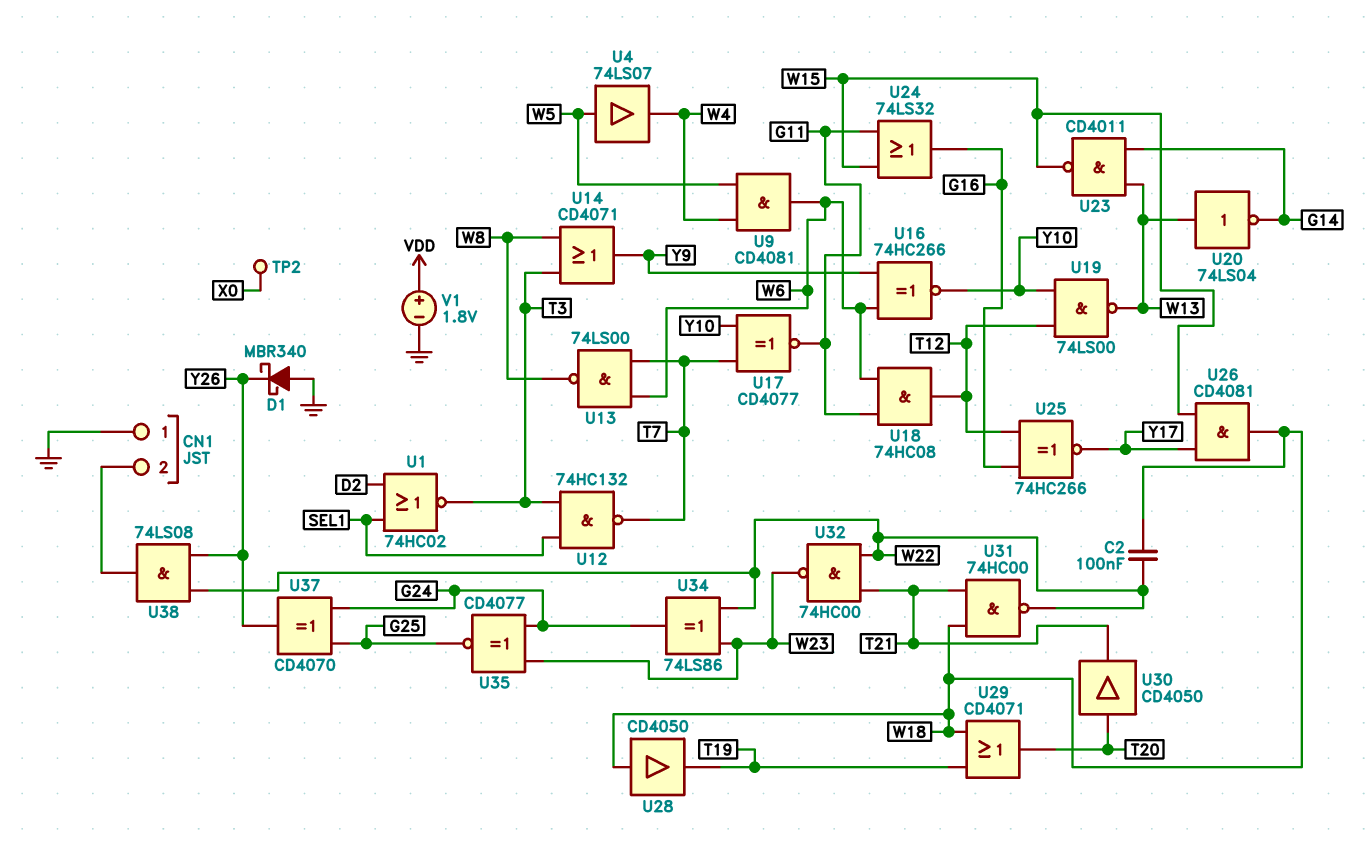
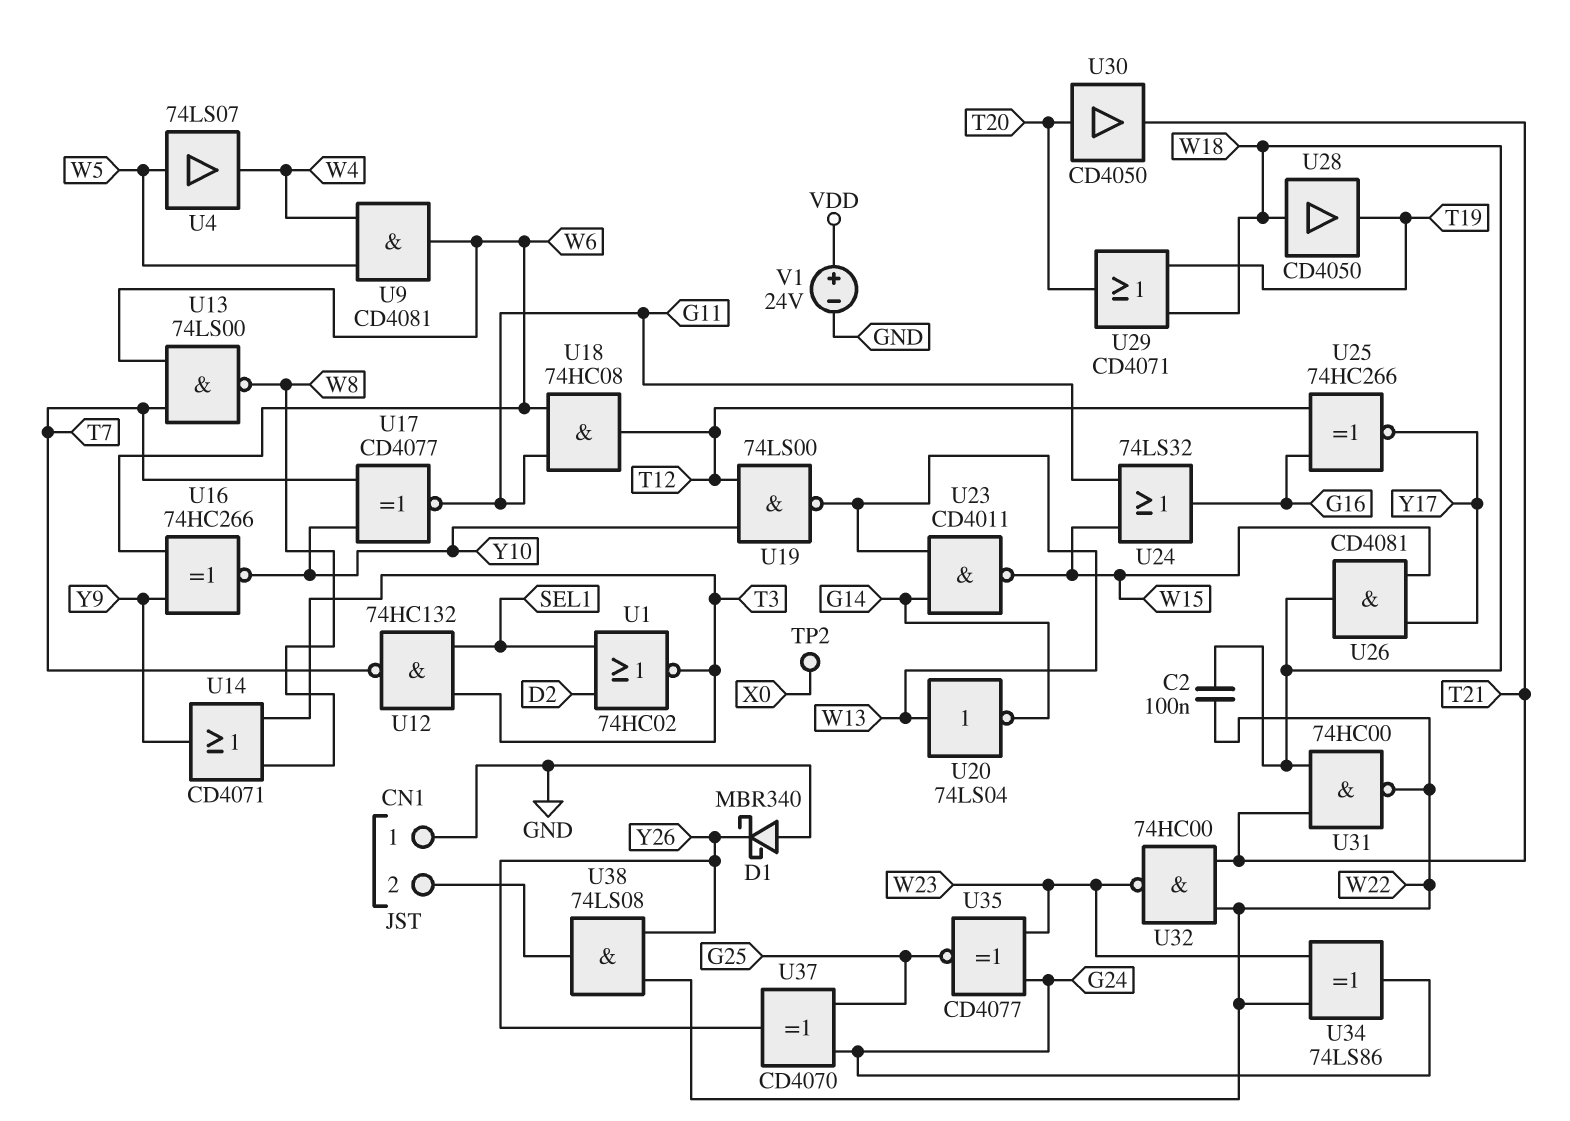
V1: 1.8V (plus VDD, minus GND) -> 24V (plus VDD, minus GND)

